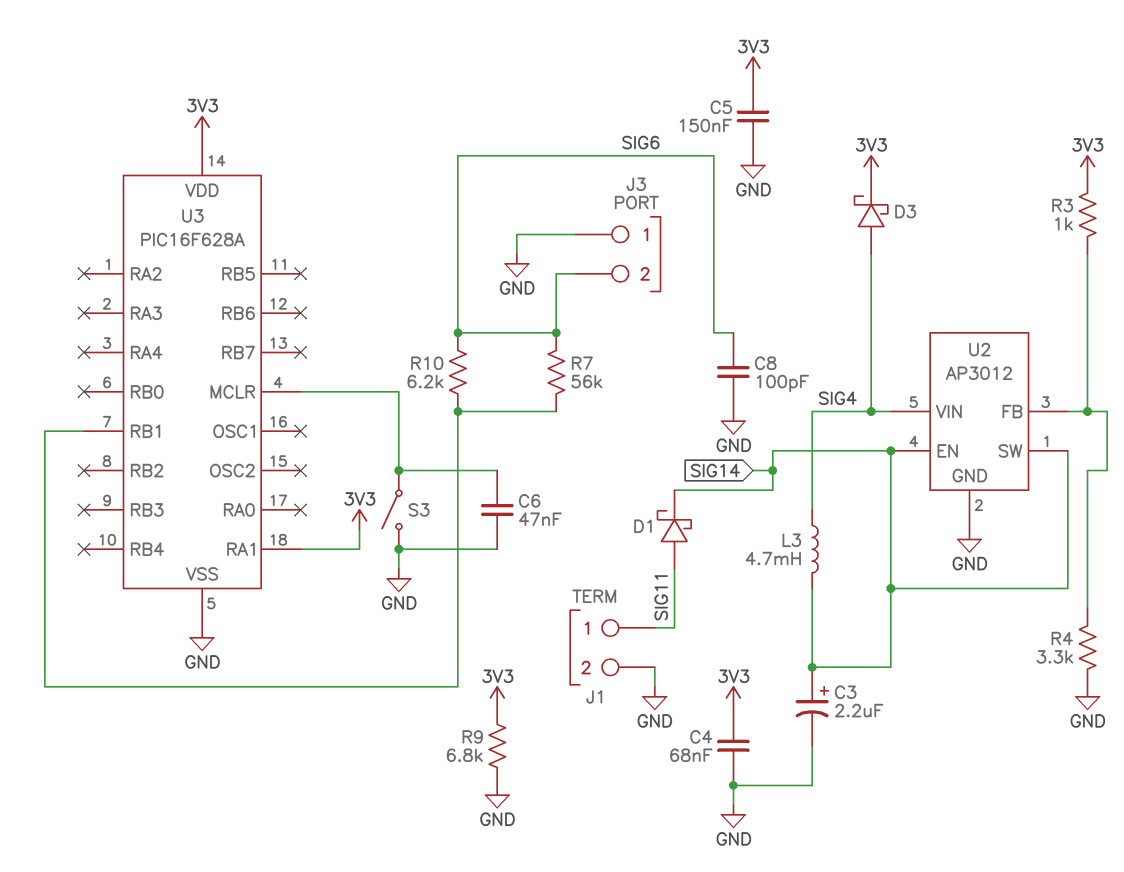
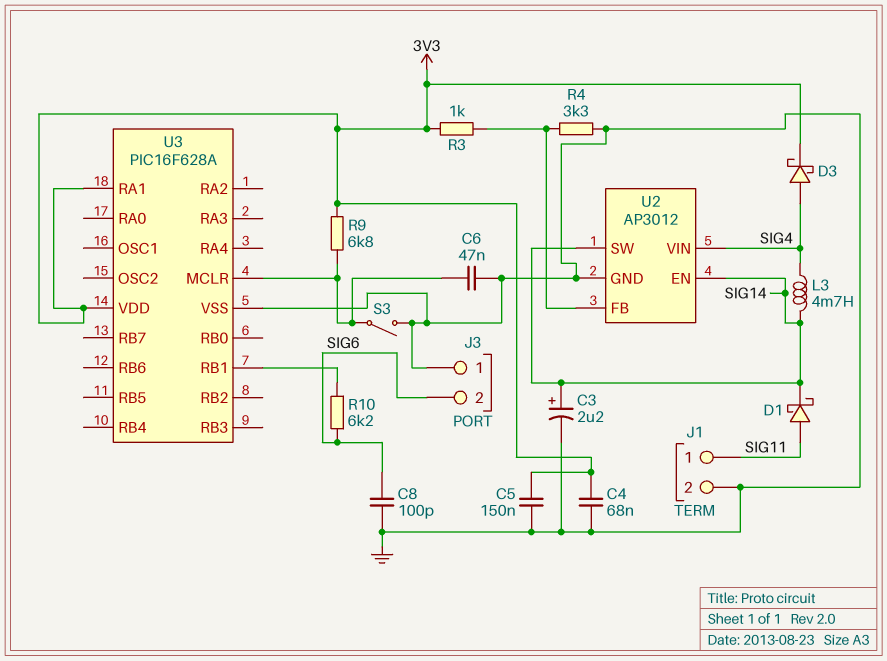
R7: 56k (SIG6, U3/RB1) -> none
R9: 6.8k (3V3, GND) -> 6.8k (3V3, U3/MCLR)

